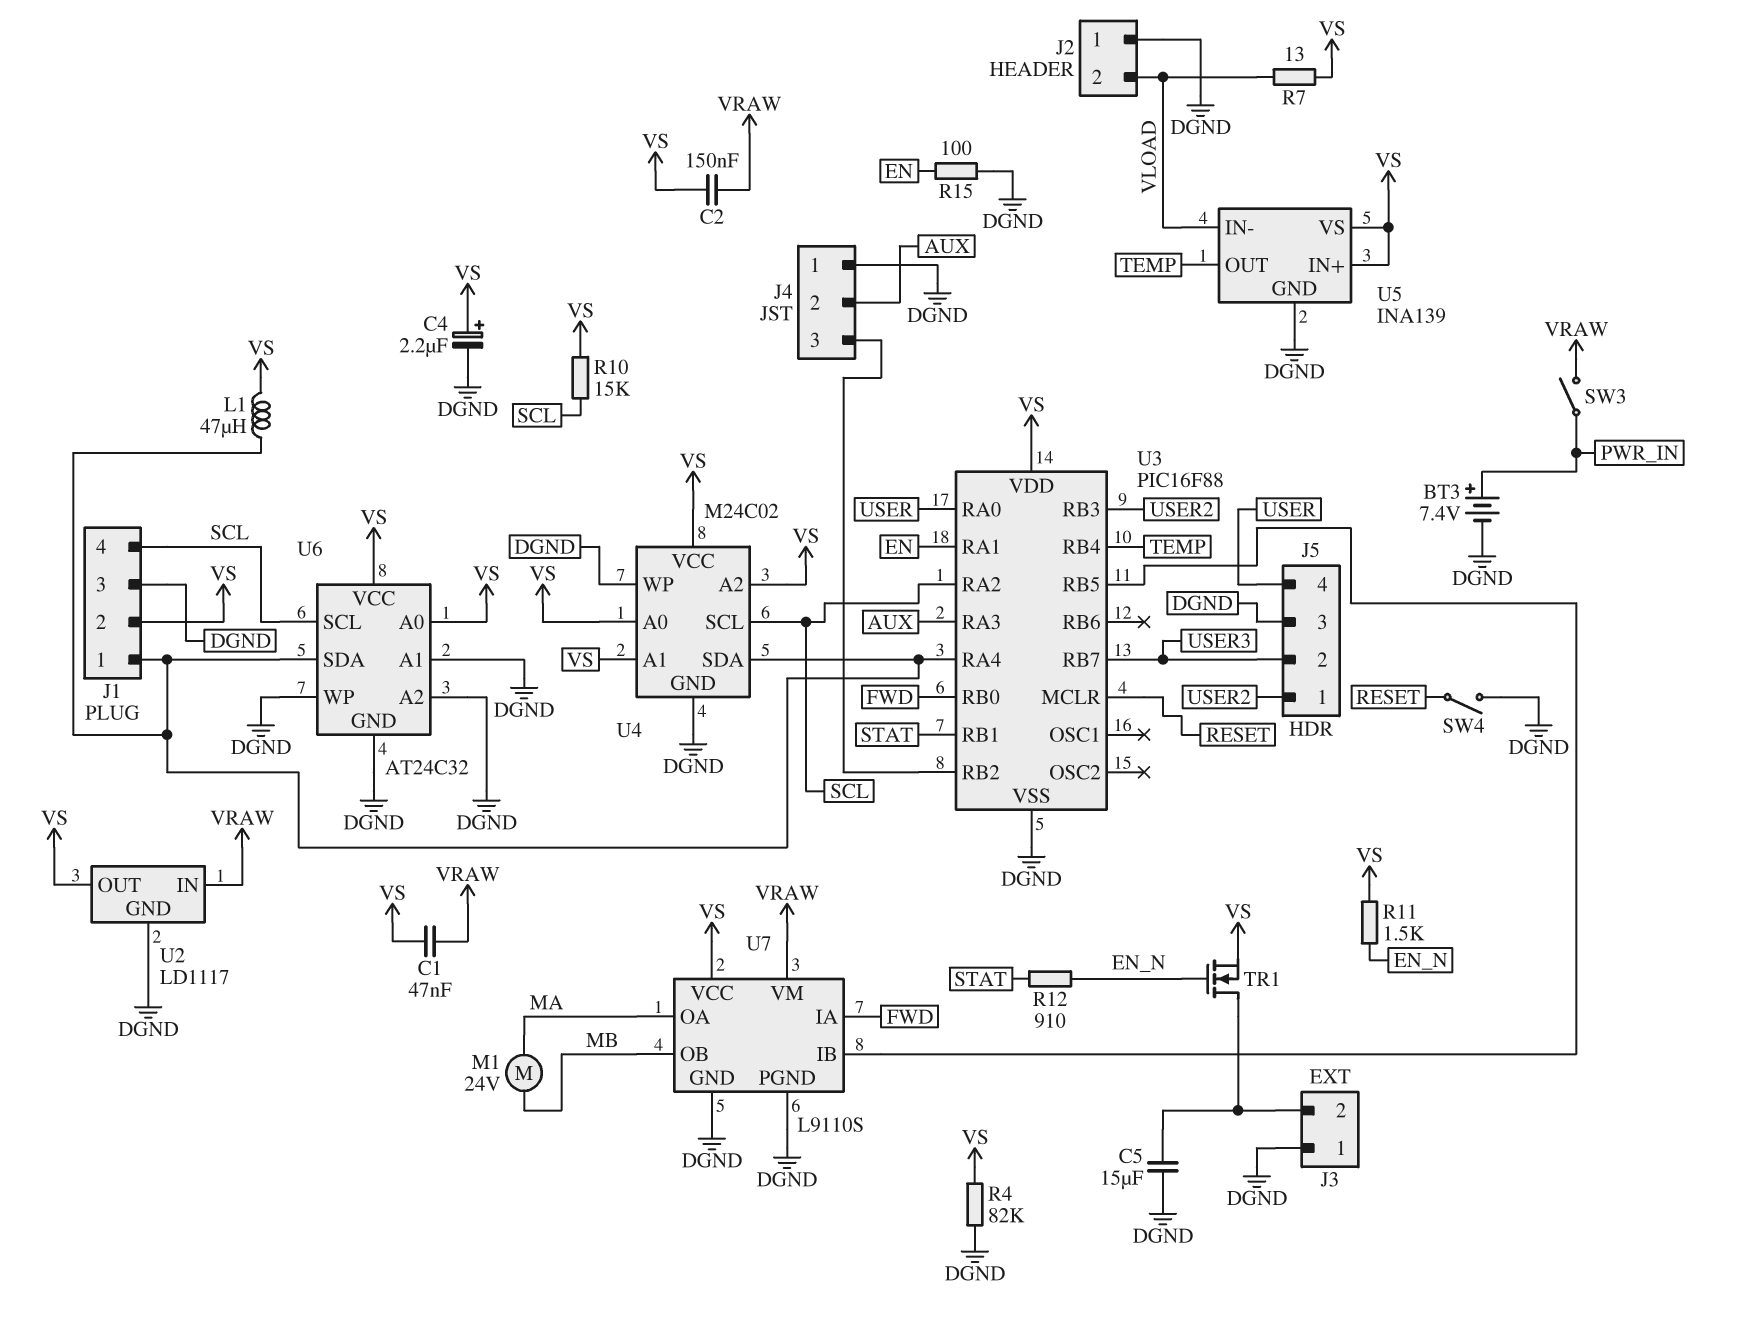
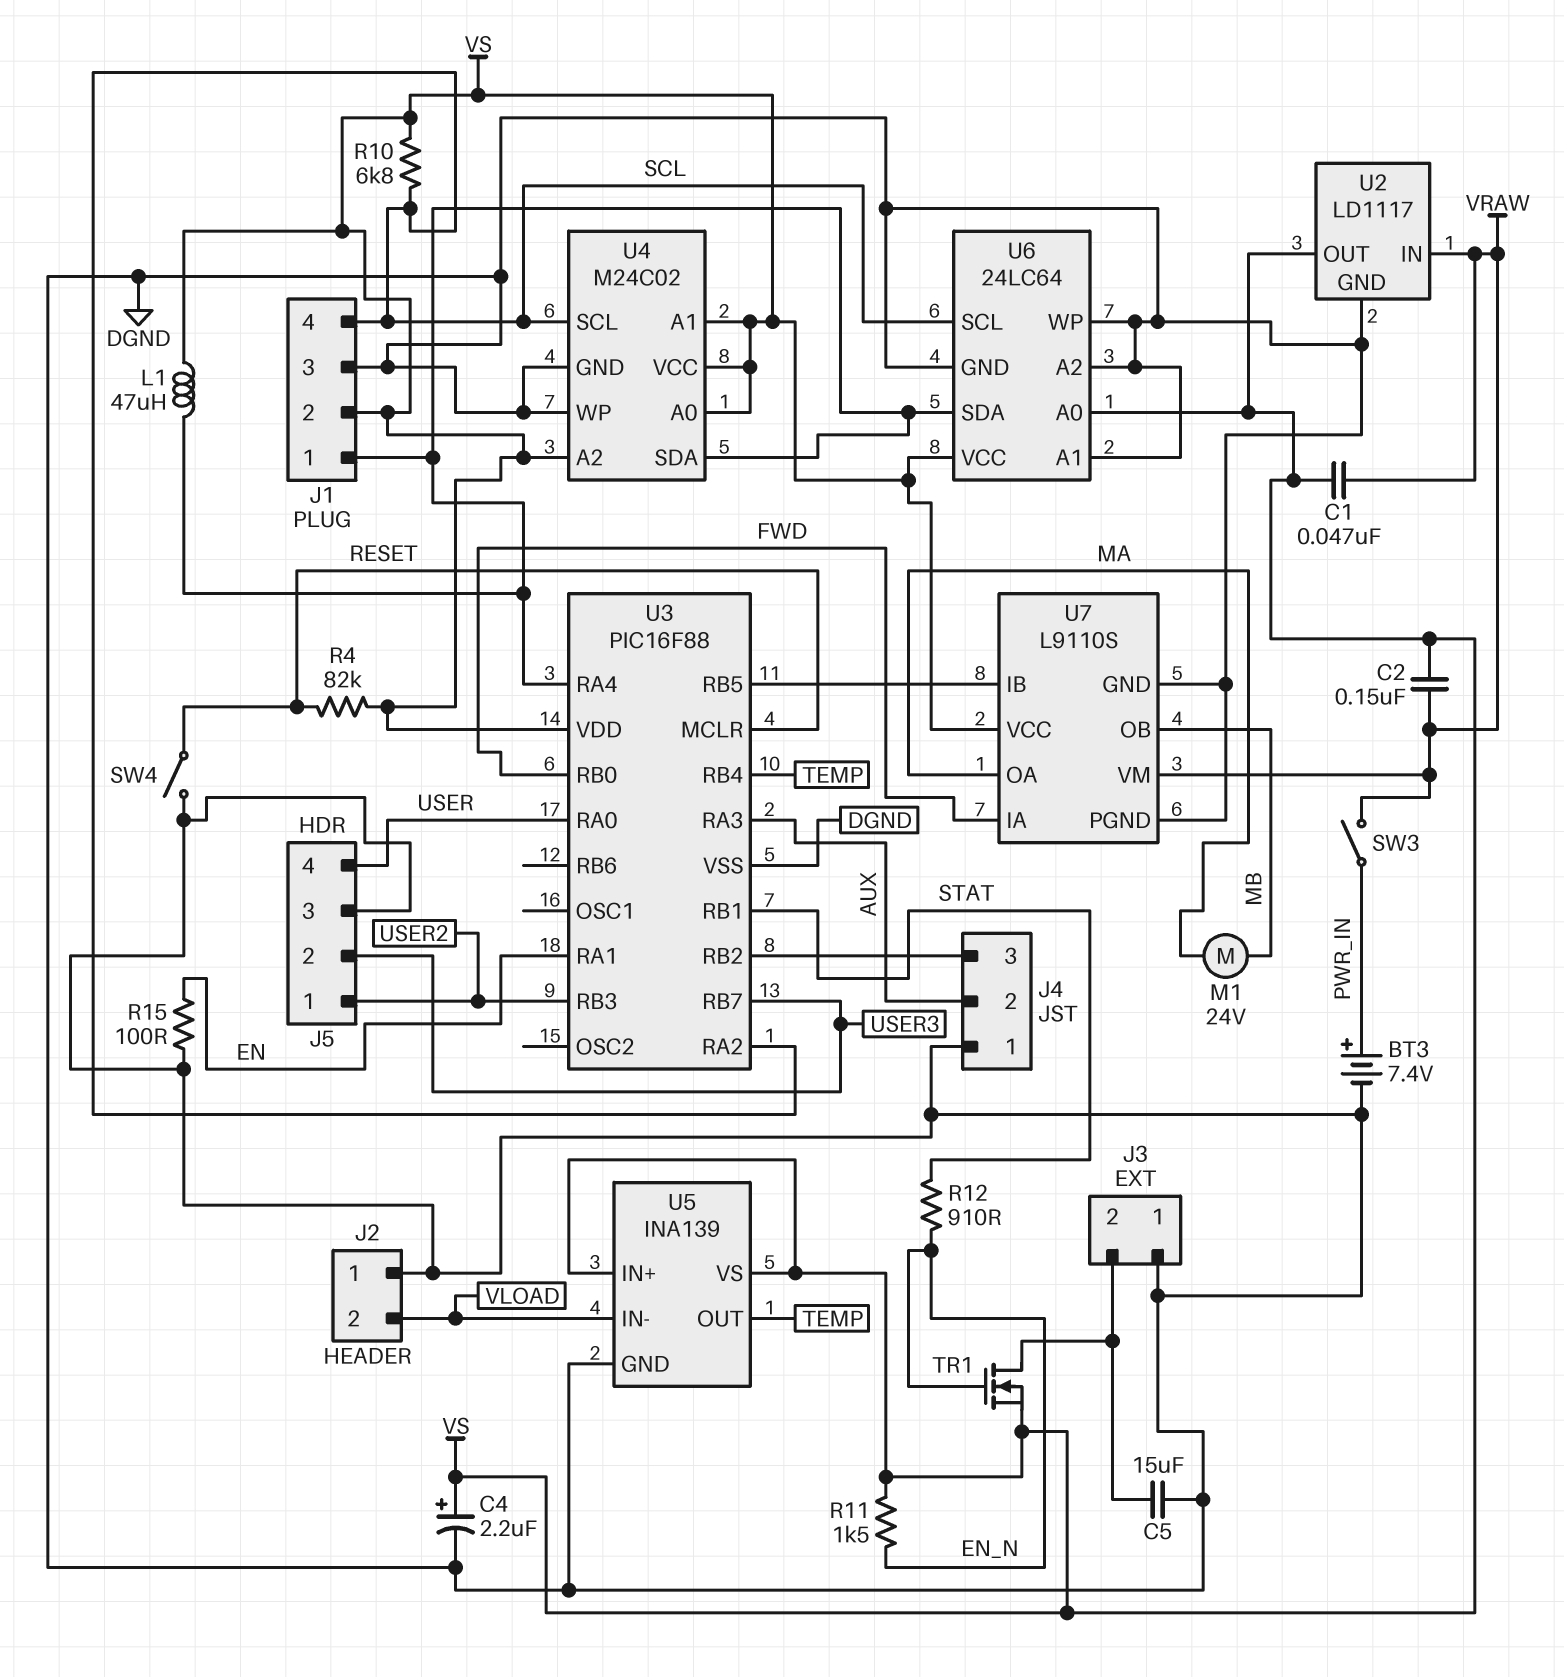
R4: 82k (DGND, VS) -> 82k (RESET, VS)
R7: 13 (VLOAD, VS) -> none
R10: 15k (SCL, VS) -> 6.8k (SCL, VS)
U6: AT24C32 -> 24LC64

